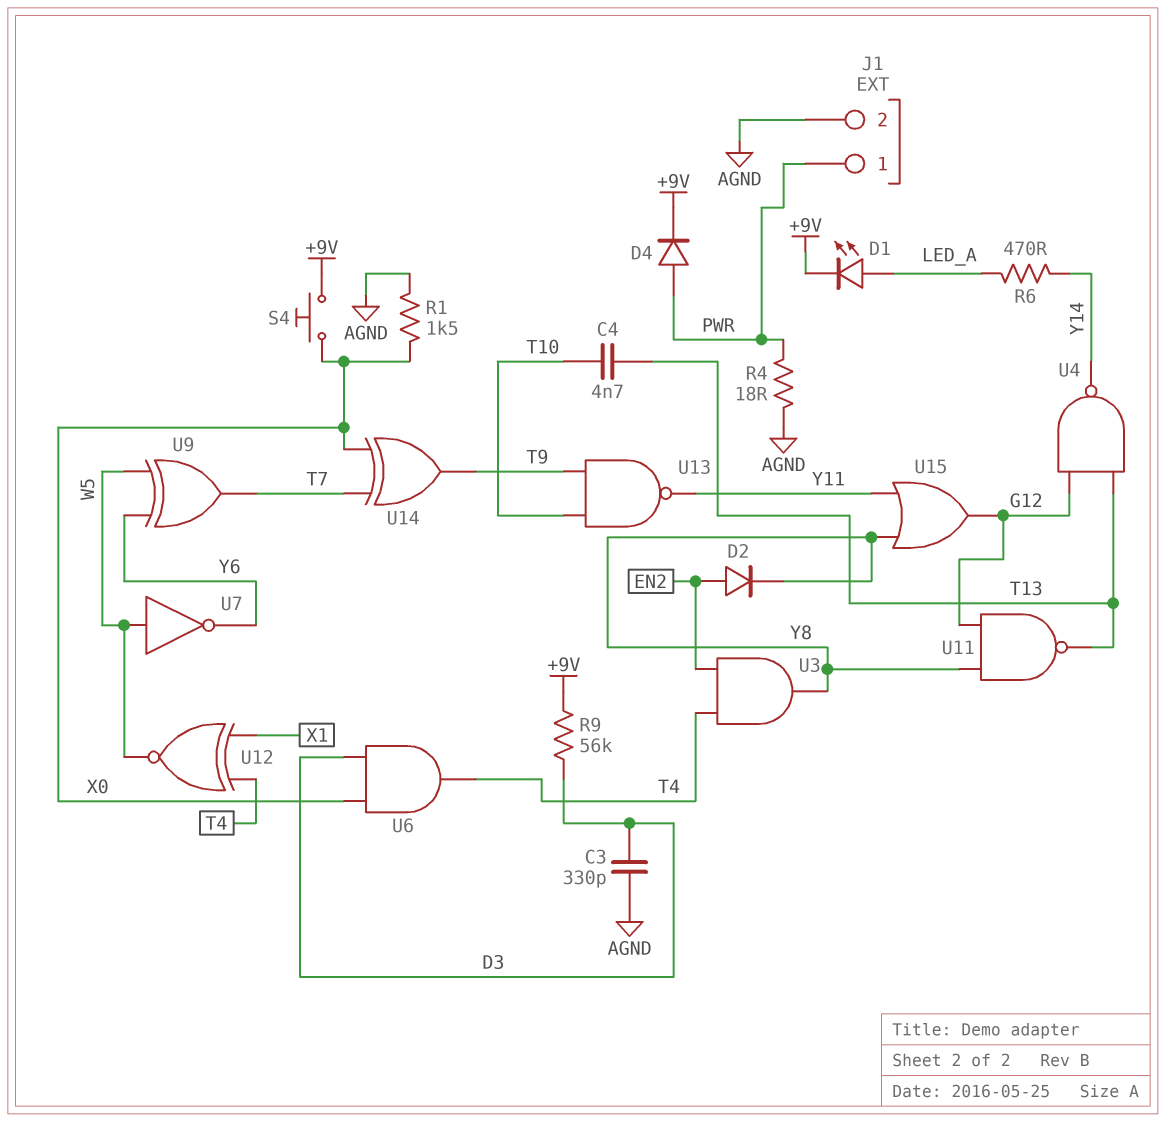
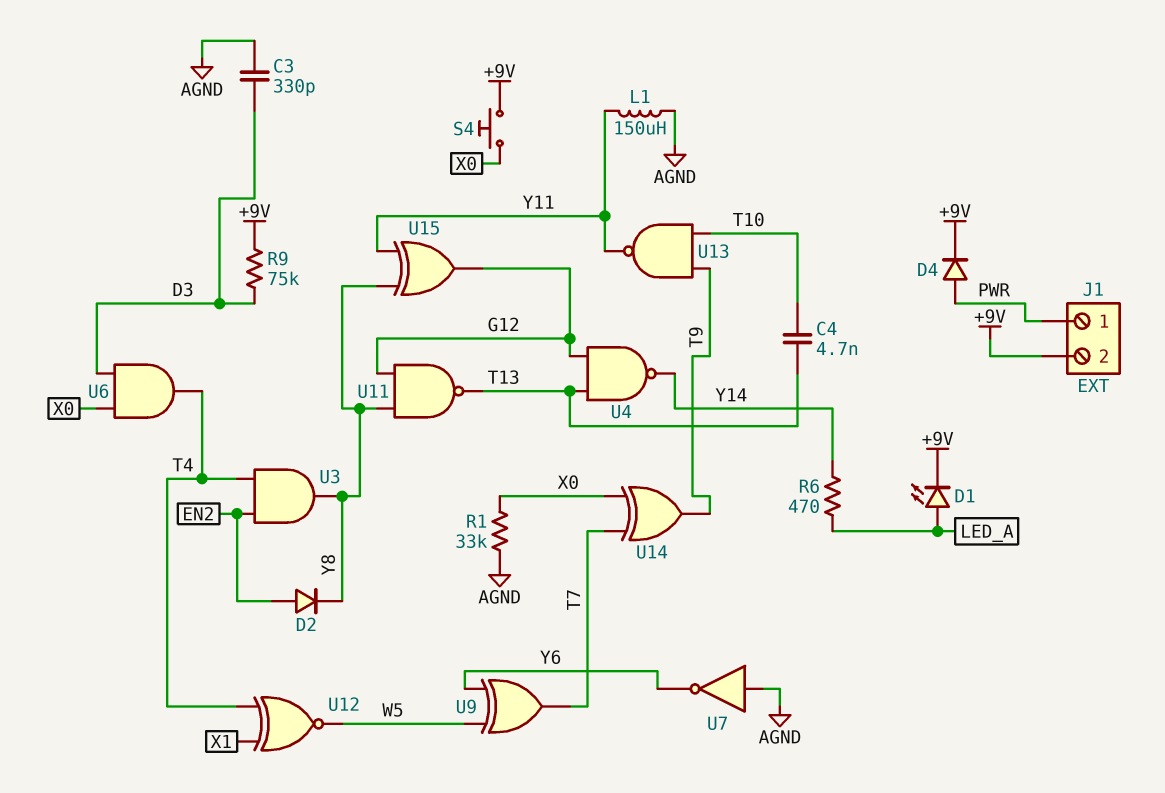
J1 pin 2: AGND -> +9V
L1: none -> 150uH (AGND, Y11)
R1: 1.5k (AGND, X0) -> 33k (AGND, X0)
R4: 18 (AGND, PWR) -> none
R9: 56k (+9V, D3) -> 75k (+9V, D3)
U7: NOT (in W5, out Y6) -> NOT (in AGND, out Y6)
U15: OR (in Y8, in Y11, out G12) -> XOR (in Y8, in Y11, out G12)

